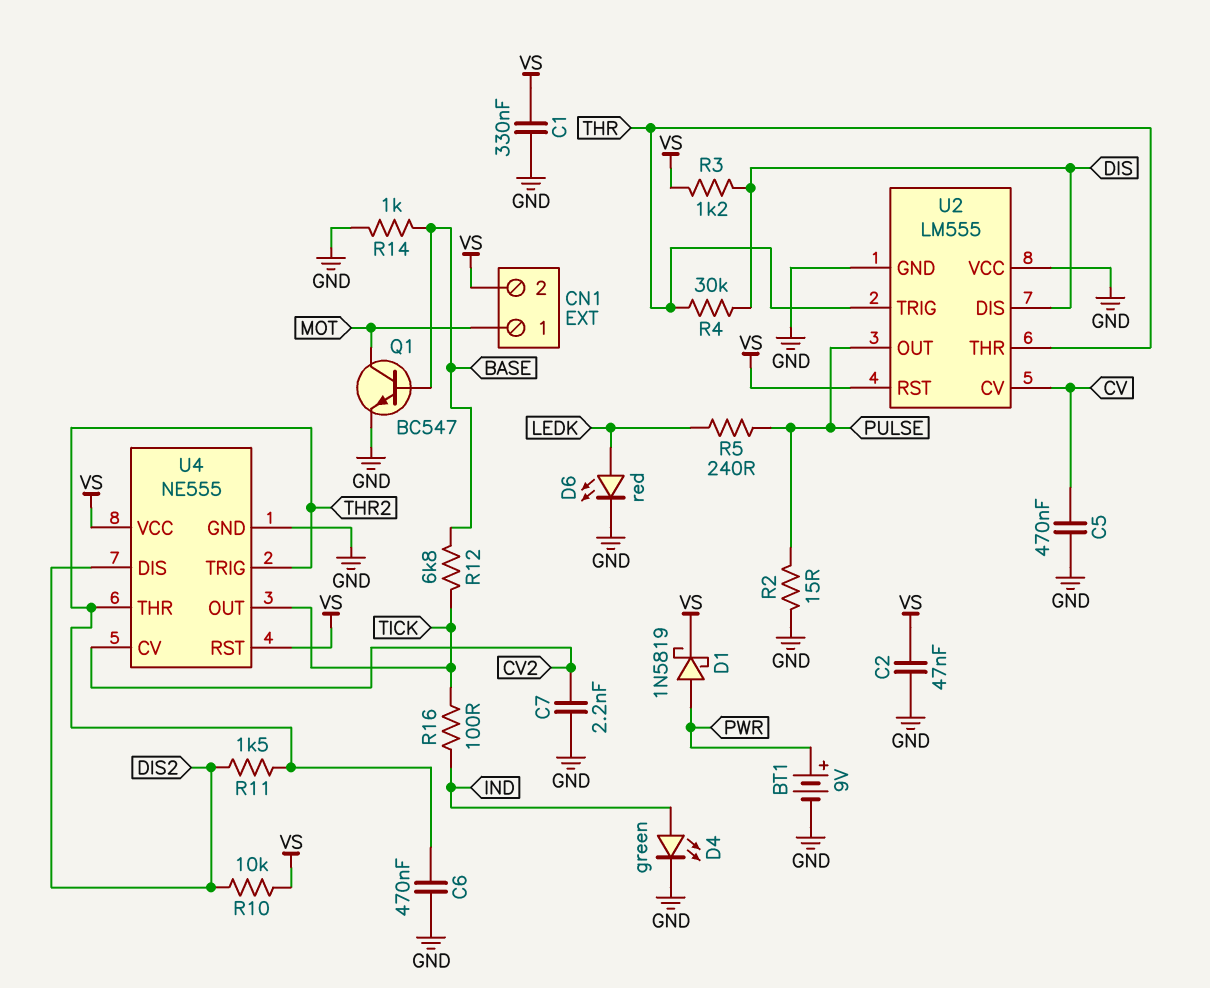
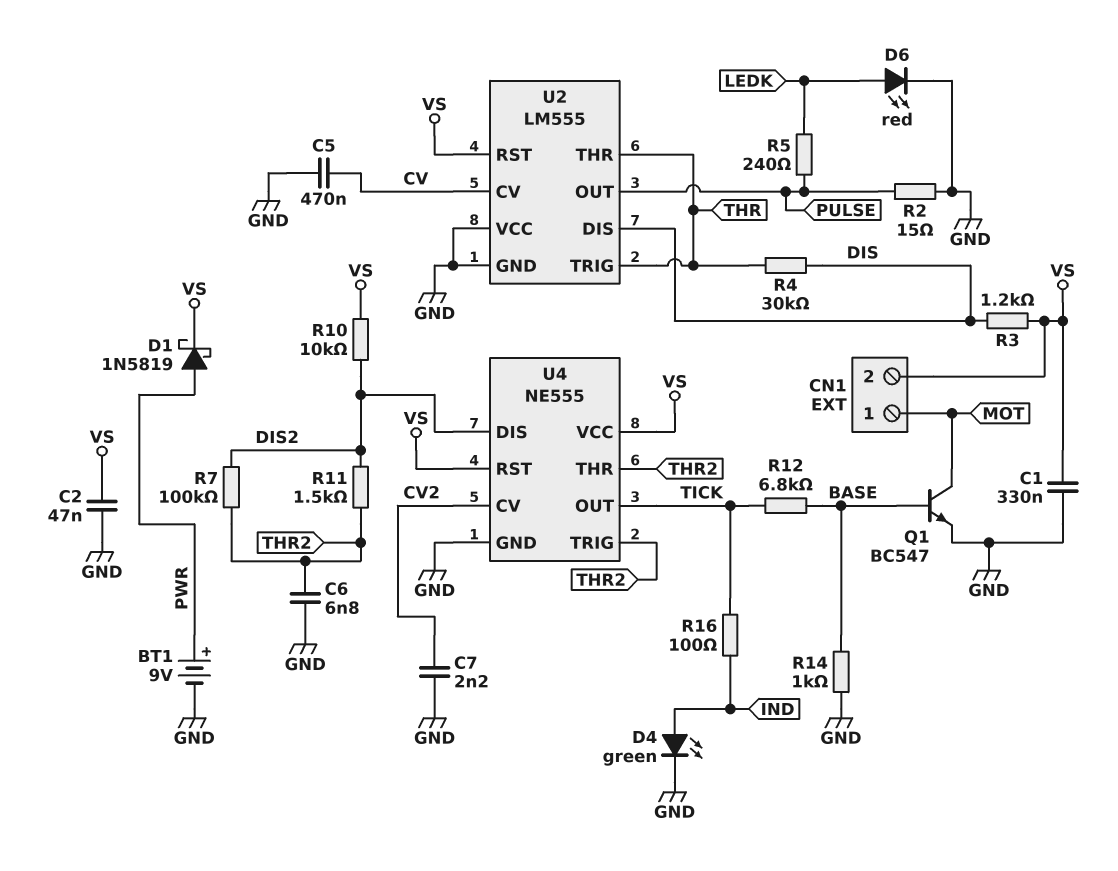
C6: 470nF (GND, THR2) -> 6.8nF (GND, THR2)
R7: none -> 100k (DIS2, THR2)

